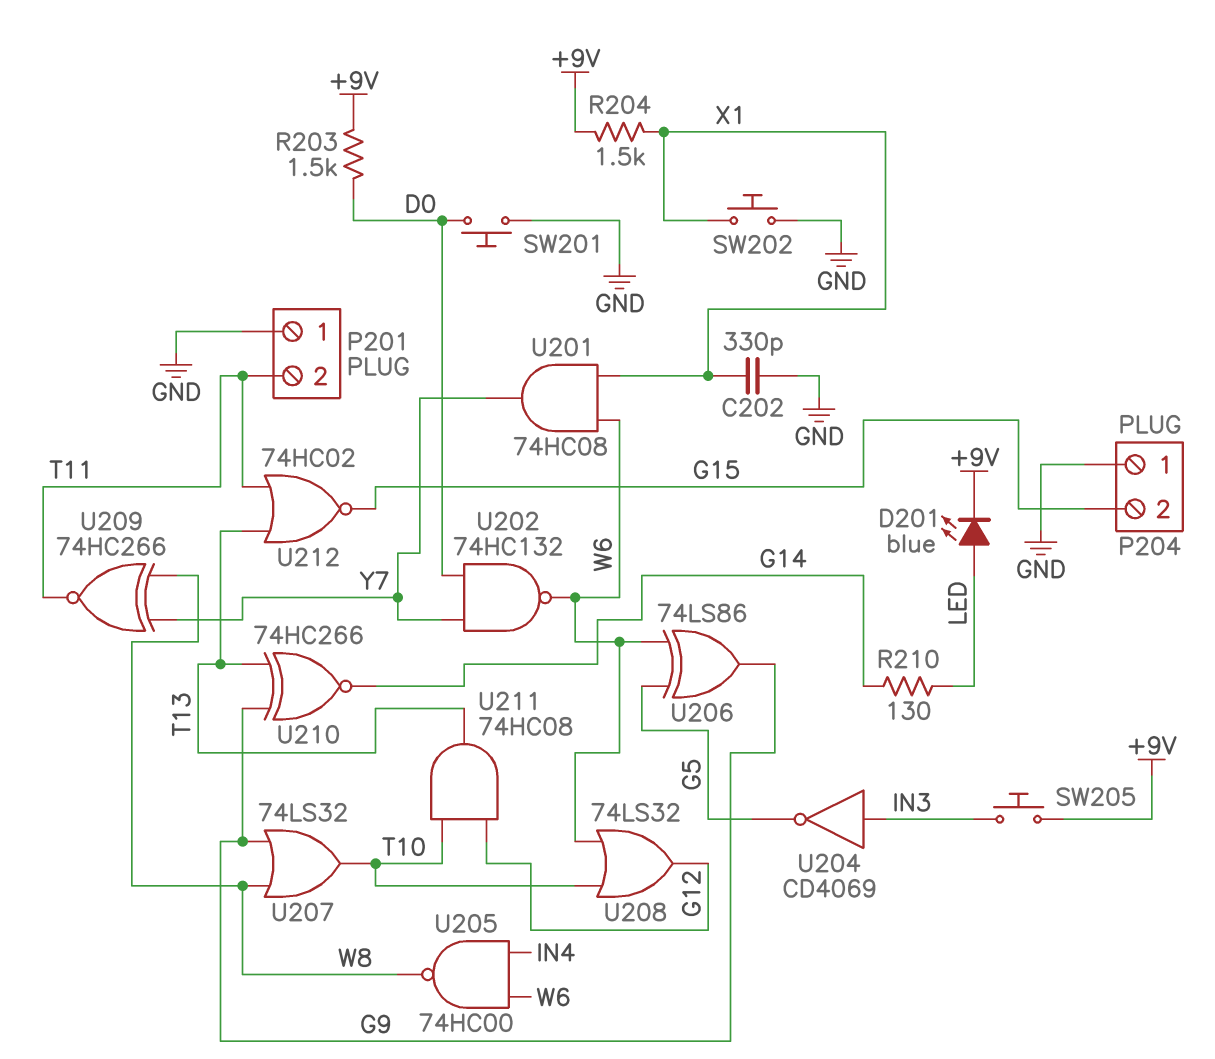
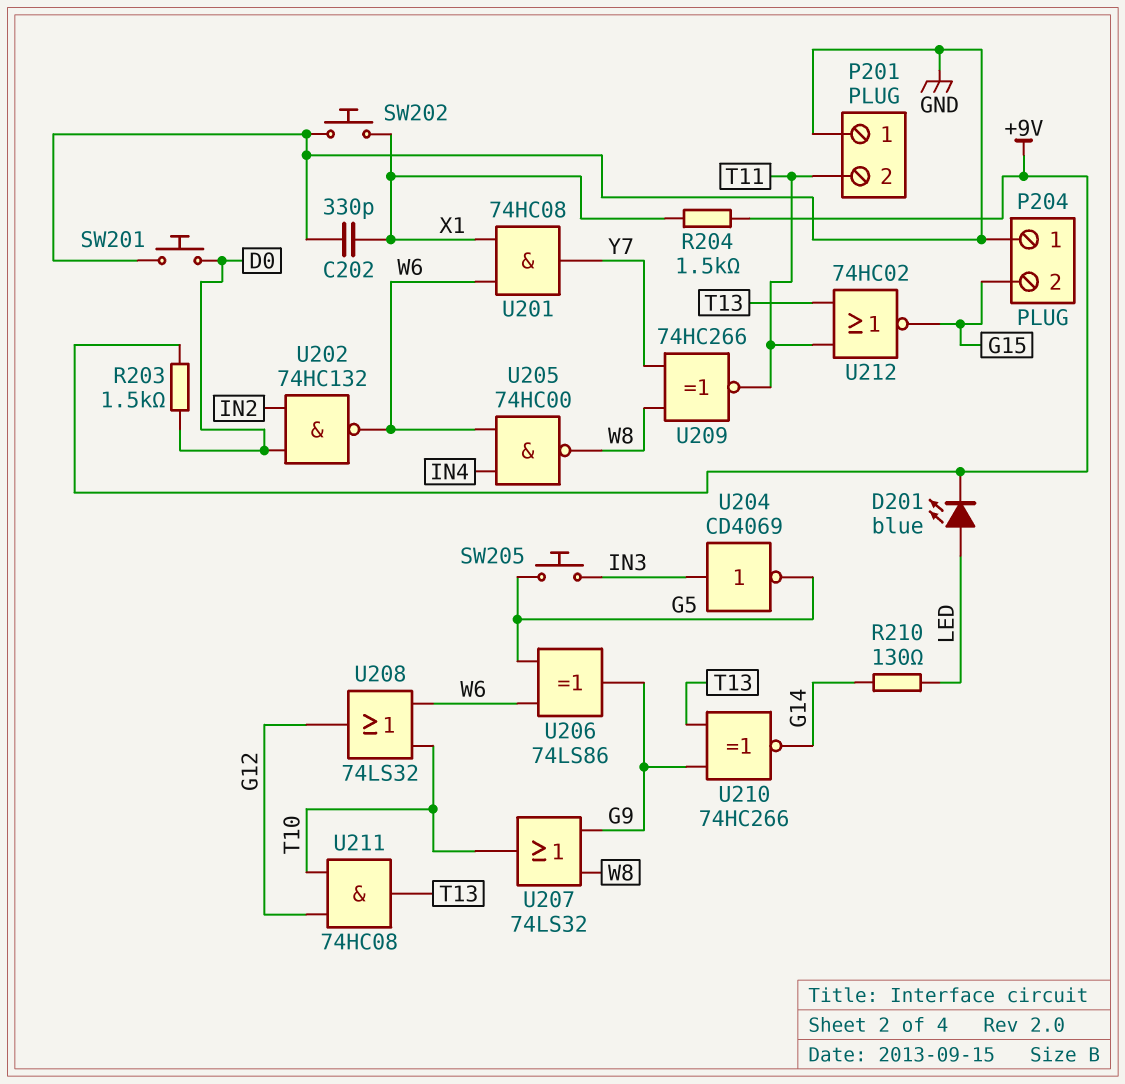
SW205: button (+9V, IN3) -> button (G5, IN3)
U202: NAND 74HC132 (in D0, in Y7, out W6) -> NAND 74HC132 (in D0, in IN2, out W6)

